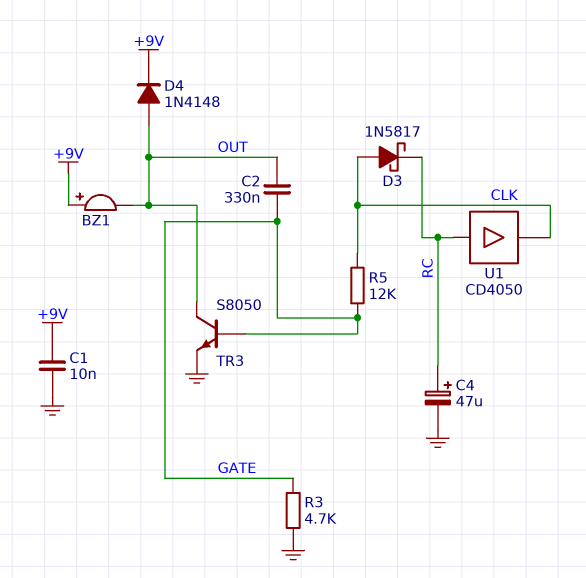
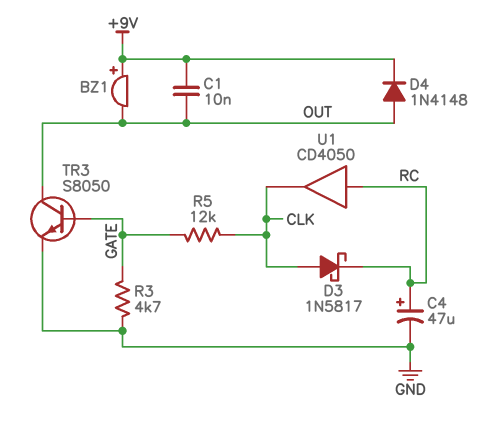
C1: 10nF (+9V, GND) -> 10nF (+9V, OUT)
C2: 330nF (GATE, OUT) -> none

